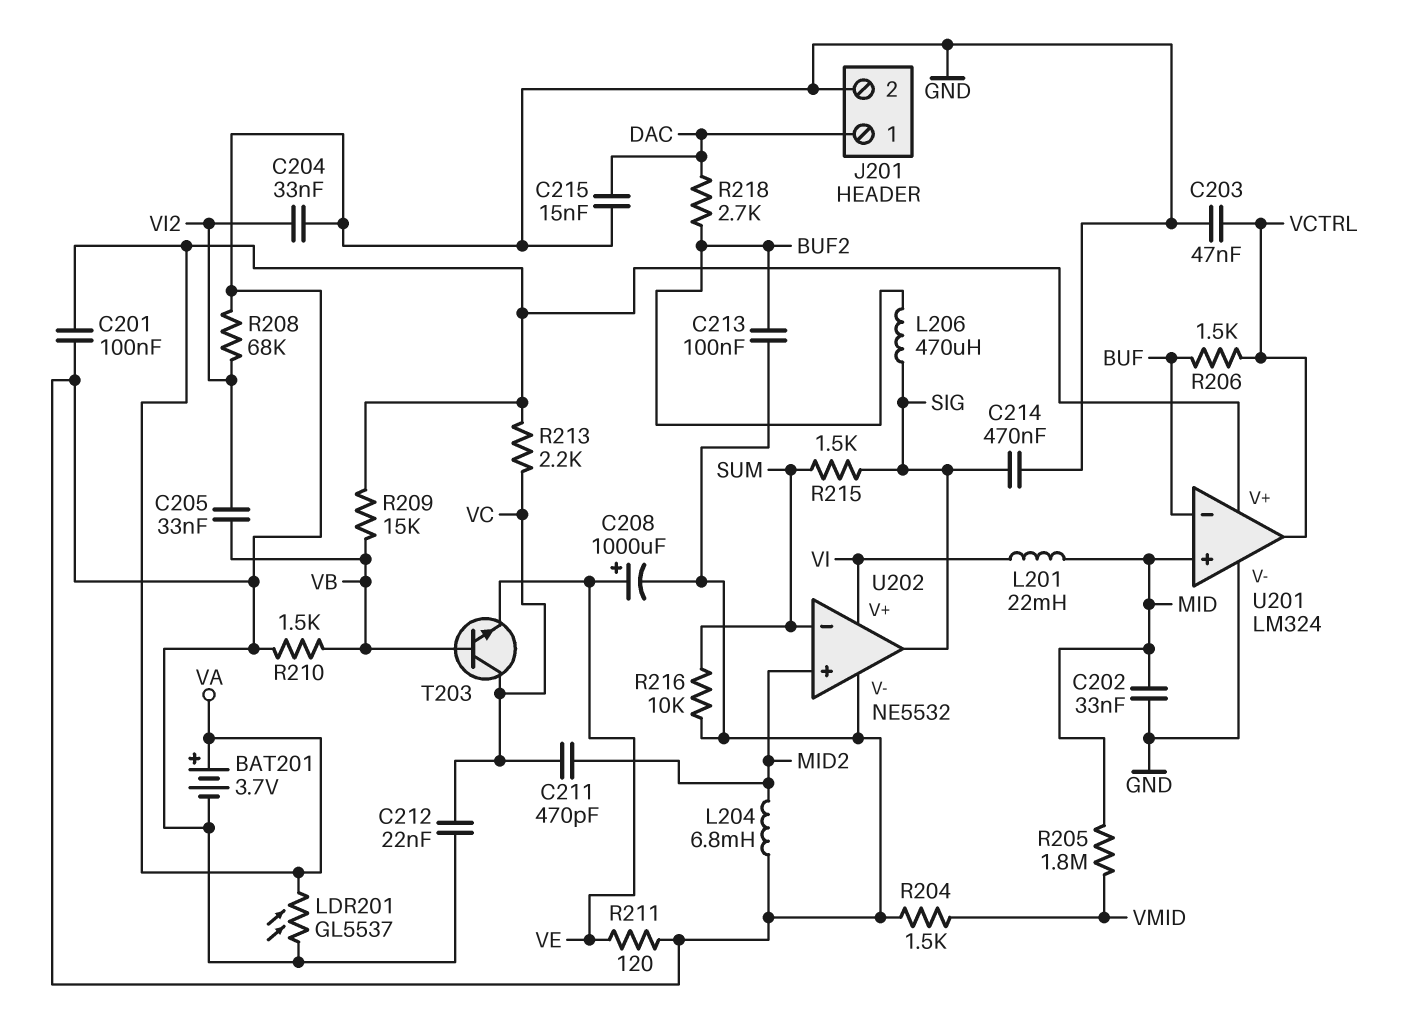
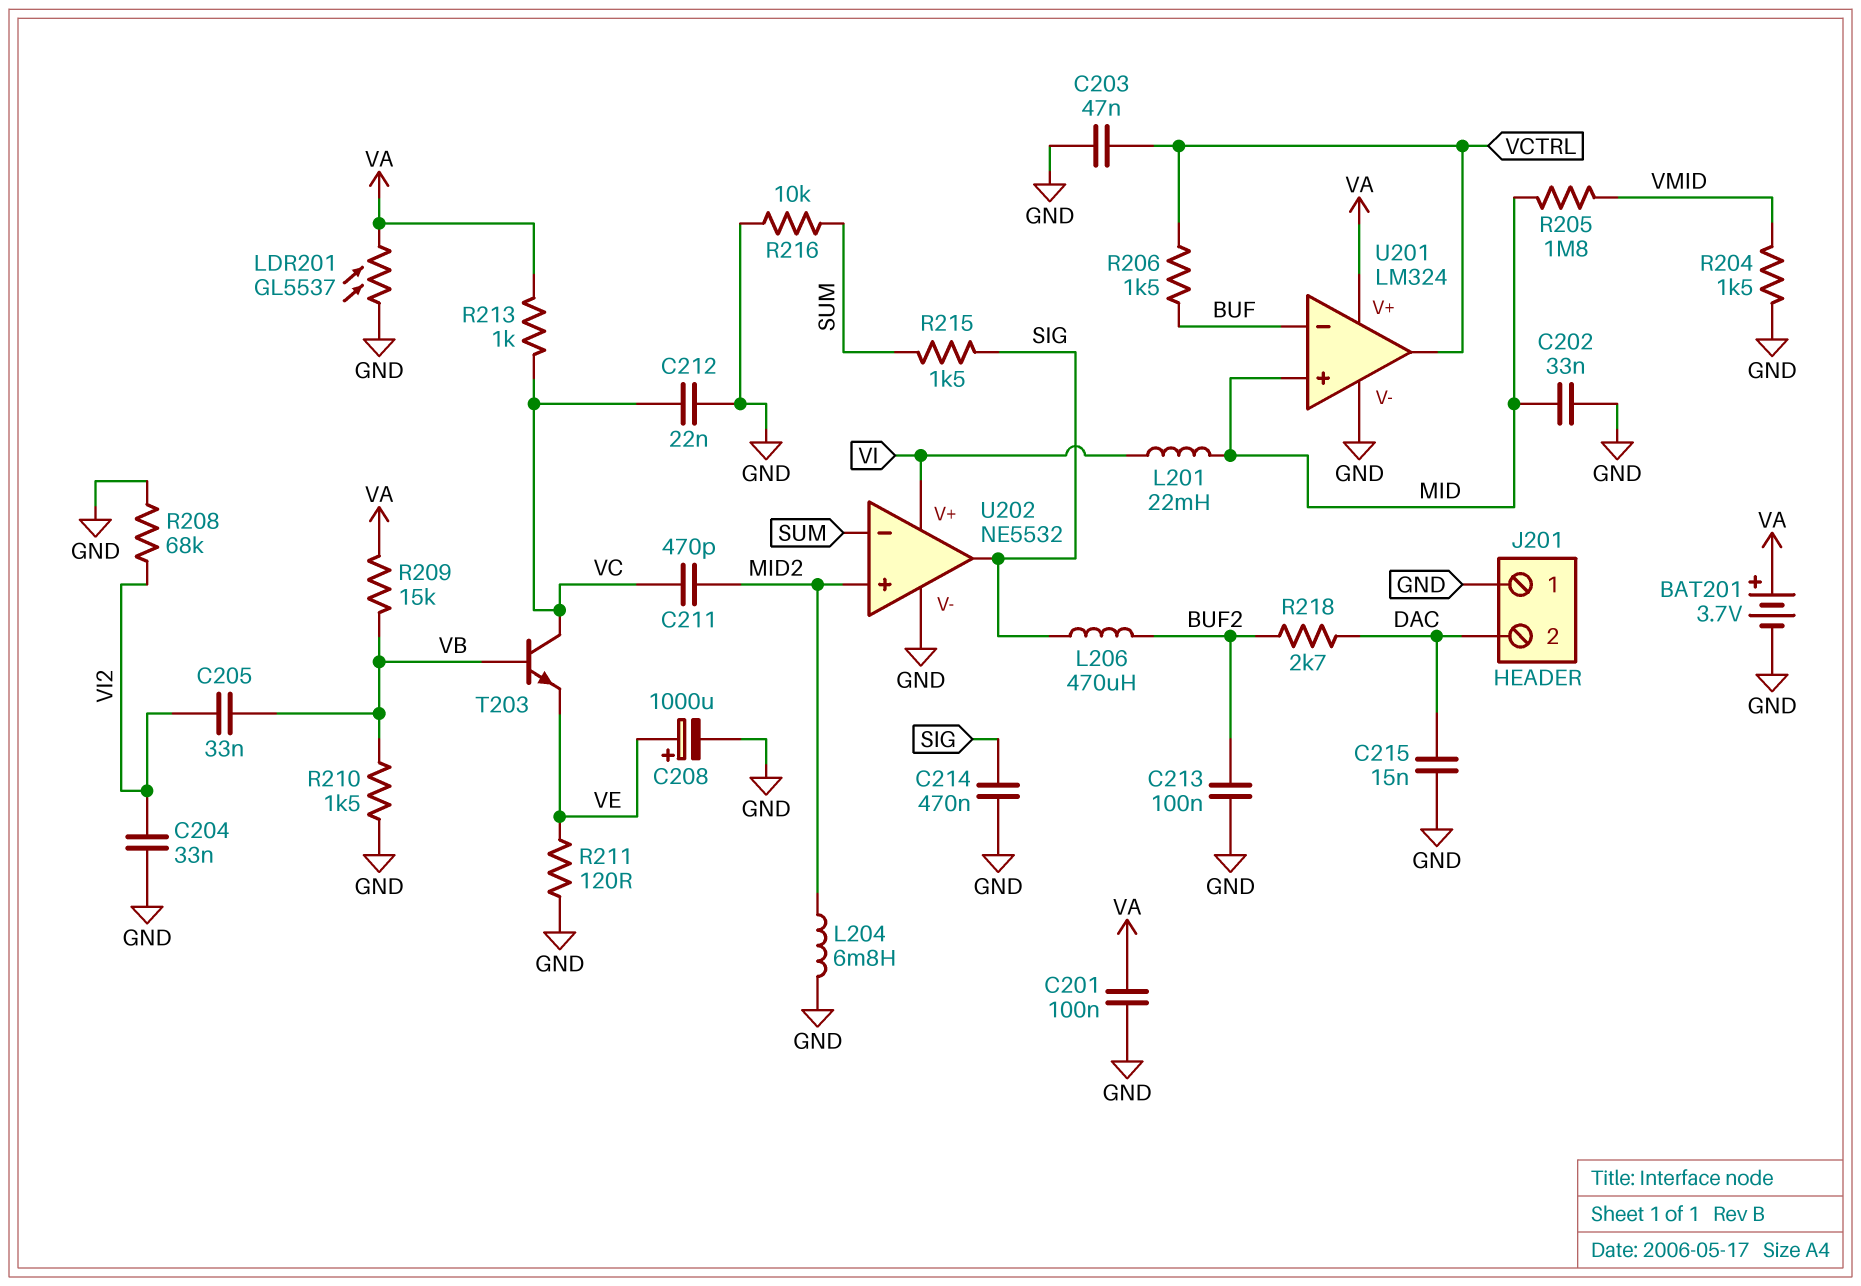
J201 pin 1: DAC -> GND
J201 pin 2: GND -> DAC
R213: 2.2k (VA, VC) -> 1k (VA, VC)

